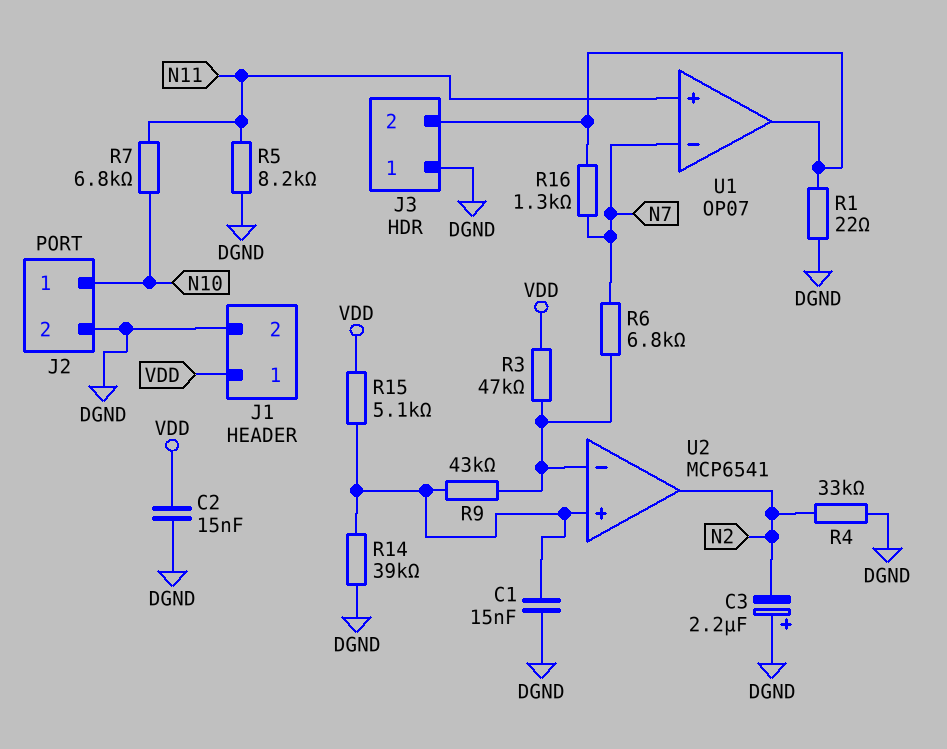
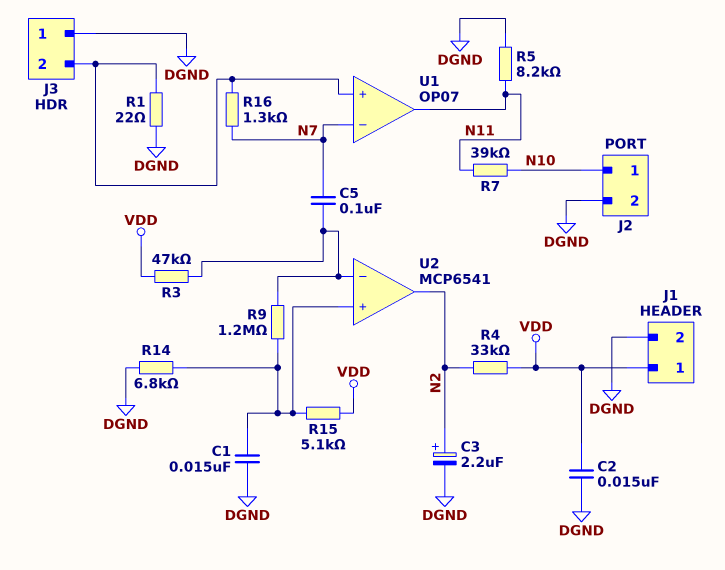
C3: 2.2uF (plus DGND, minus N2) -> 2.2uF (plus N2, minus DGND)
C5: none -> 100nF (N7, U2/in-)
R4: 33k (DGND, N2) -> 33k (N2, VDD)
R6: 6.8k (N7, U2/in-) -> none
R7: 6.8k (N10, N11) -> 39k (N10, N11)
R9: 43k (U2/in+, U2/in-) -> 1.2M (U2/in+, U2/in-)
R14: 39k (DGND, U2/in+) -> 6.8k (DGND, U2/in+)
U1 pin in+: N11 -> J3/2
U1 pin out: J3/2 -> N11

